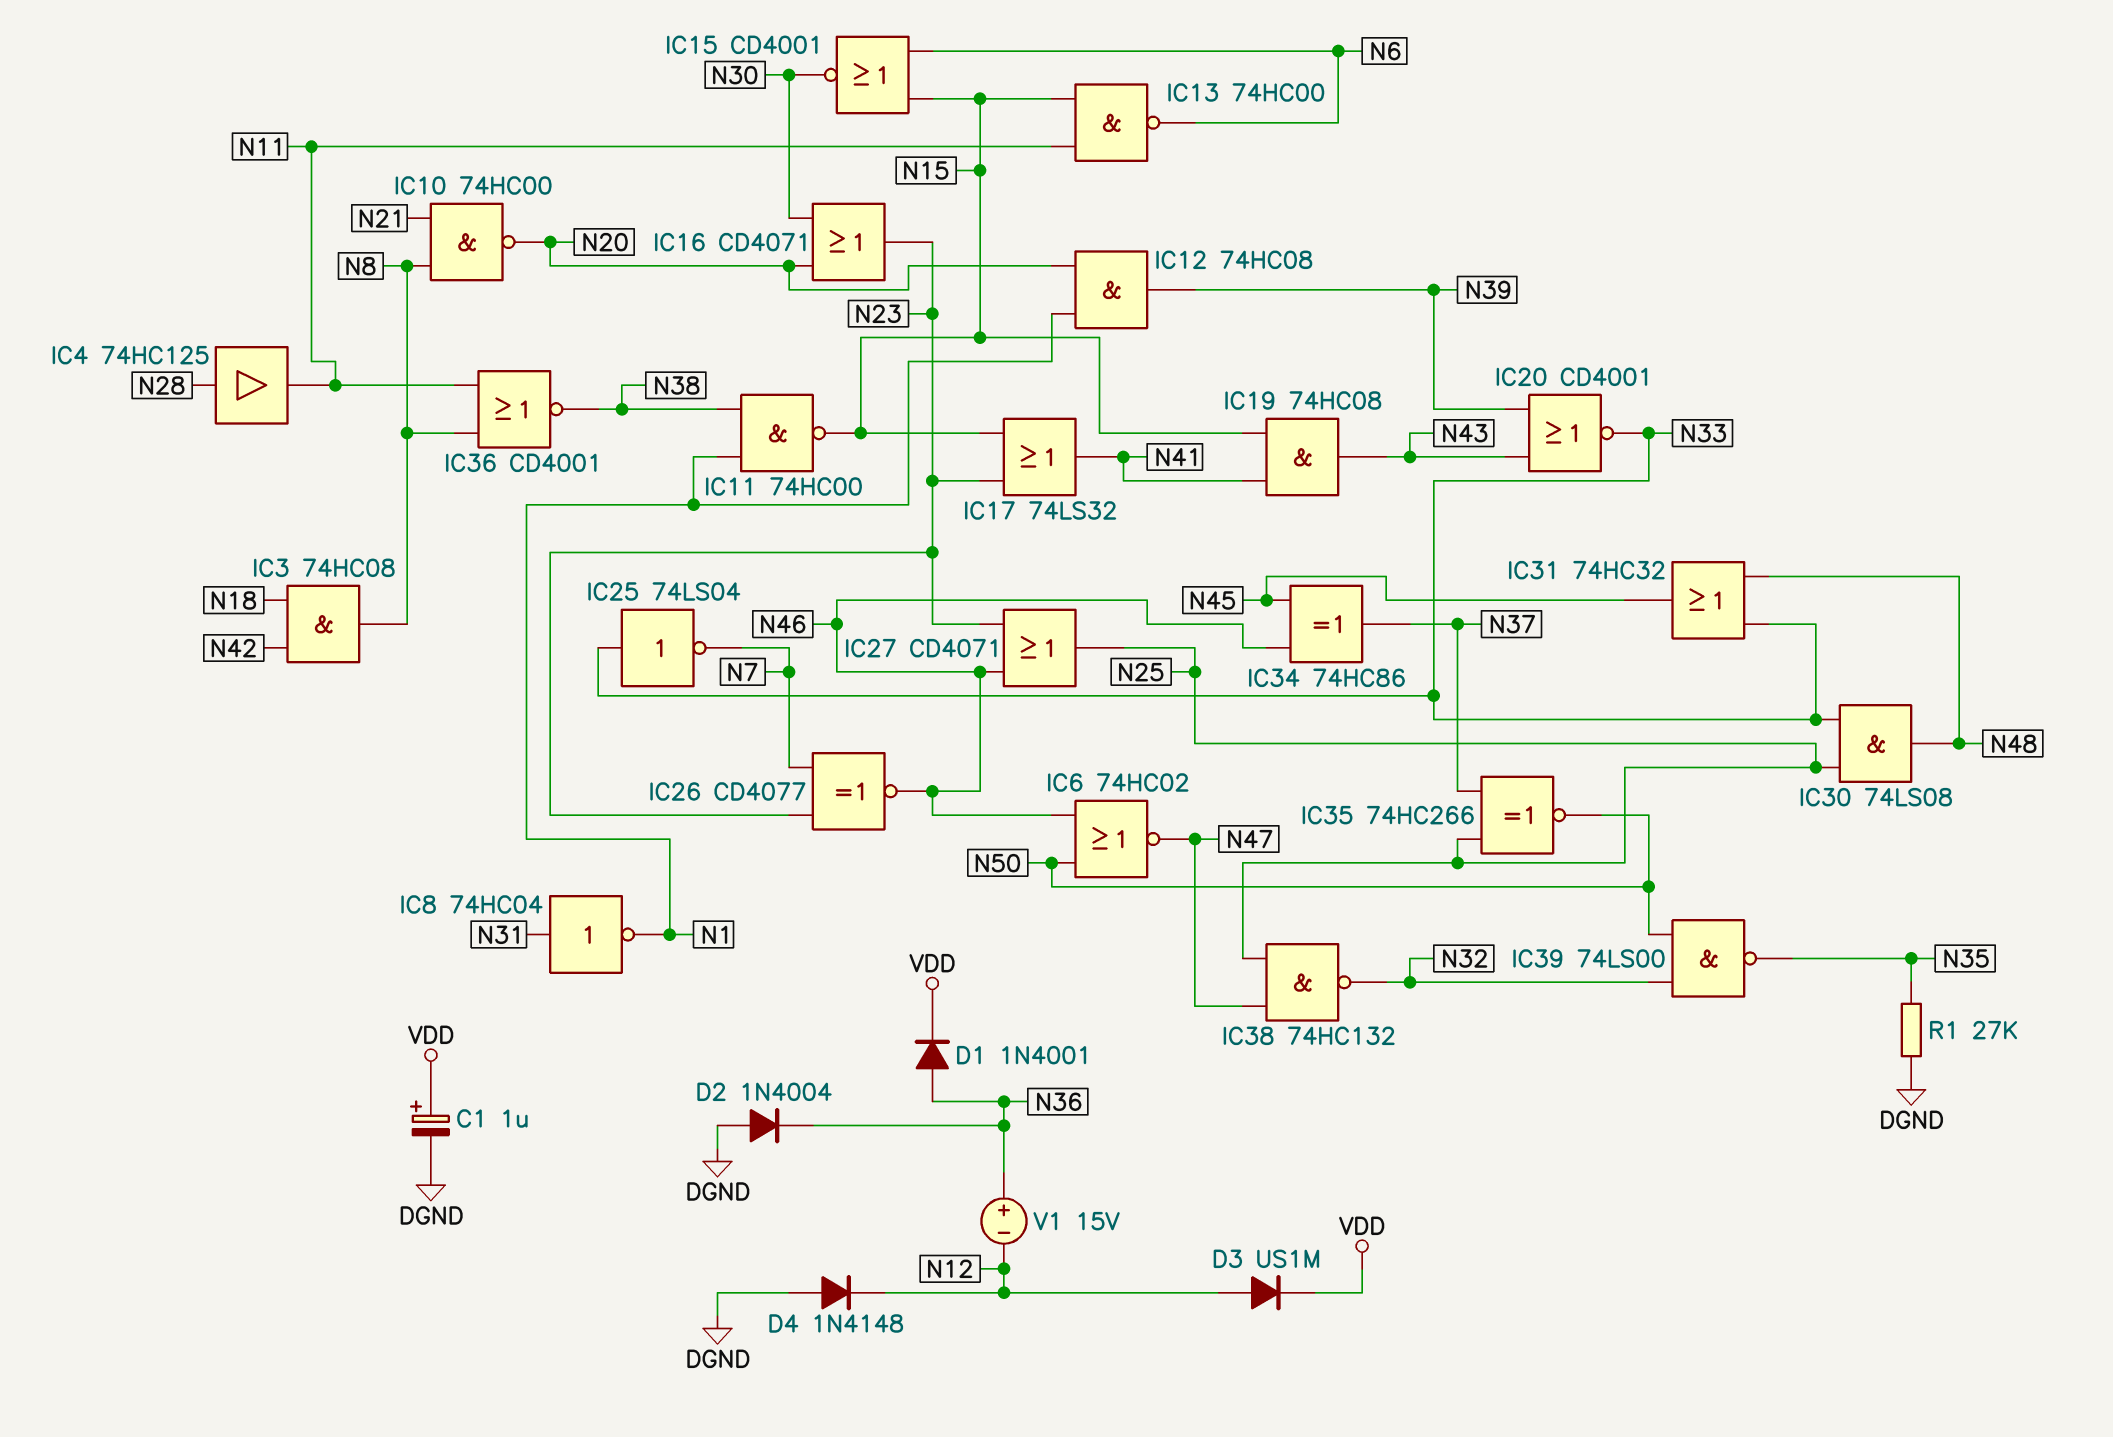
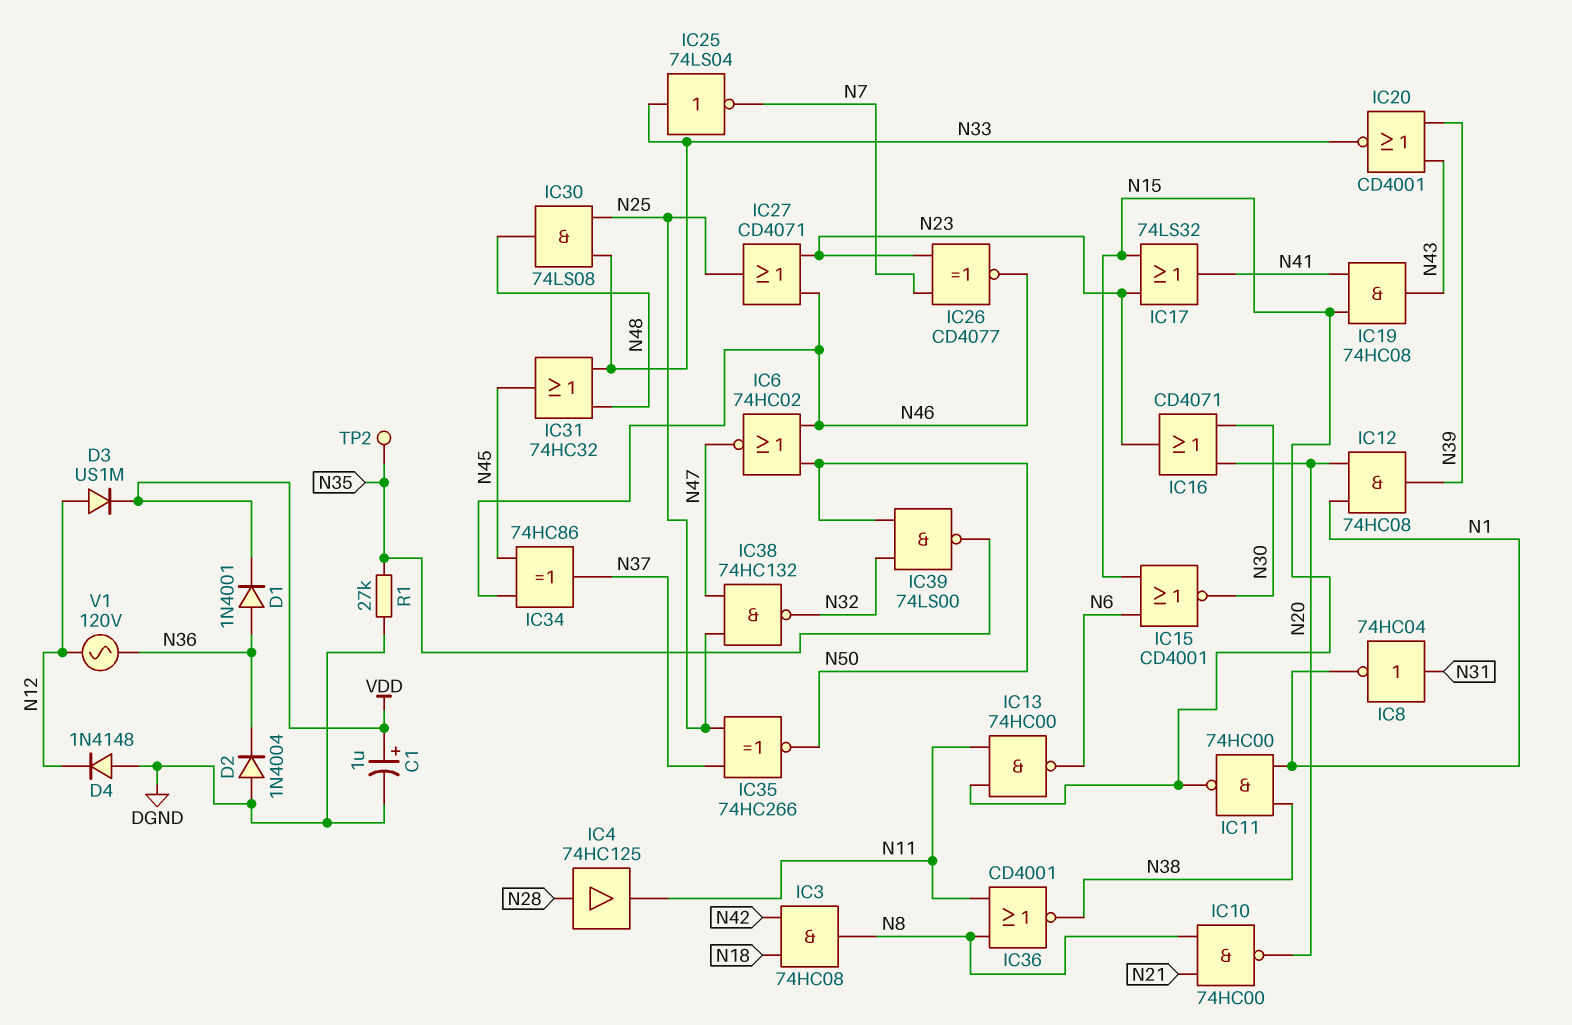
TP2: none -> test point (N35)
V1: 15V (plus N36, minus N12) -> AC 120V (N12, N36)

